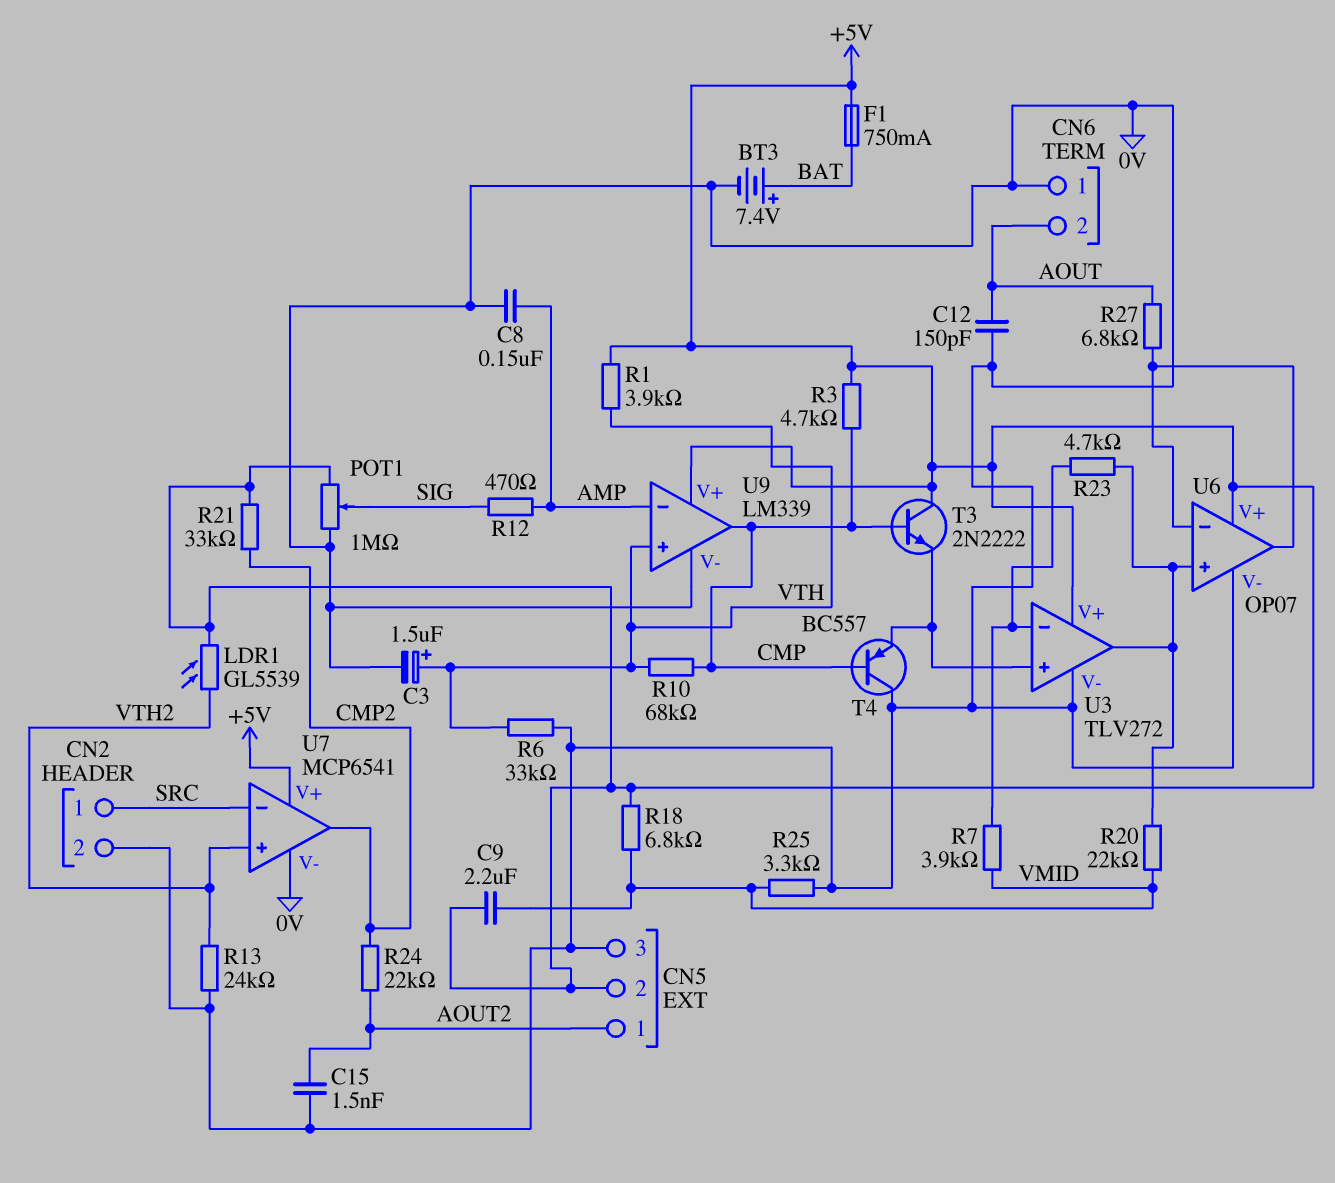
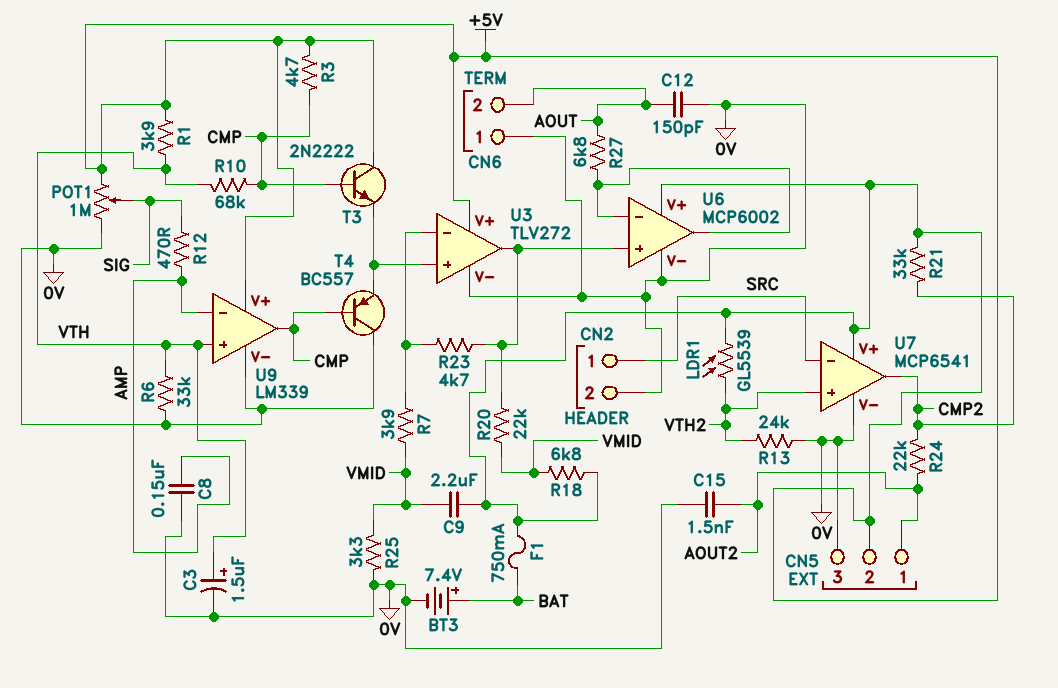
U6: OP07 -> MCP6002

